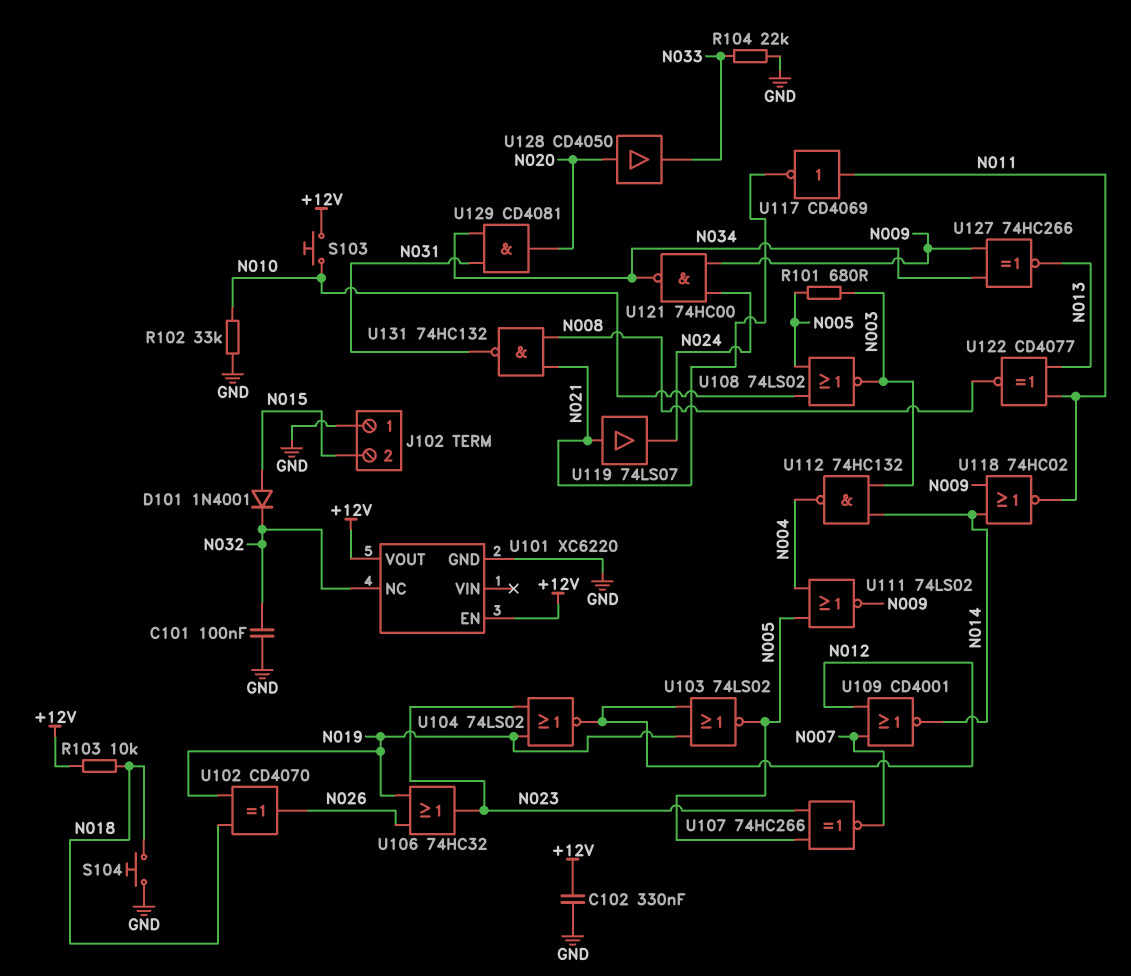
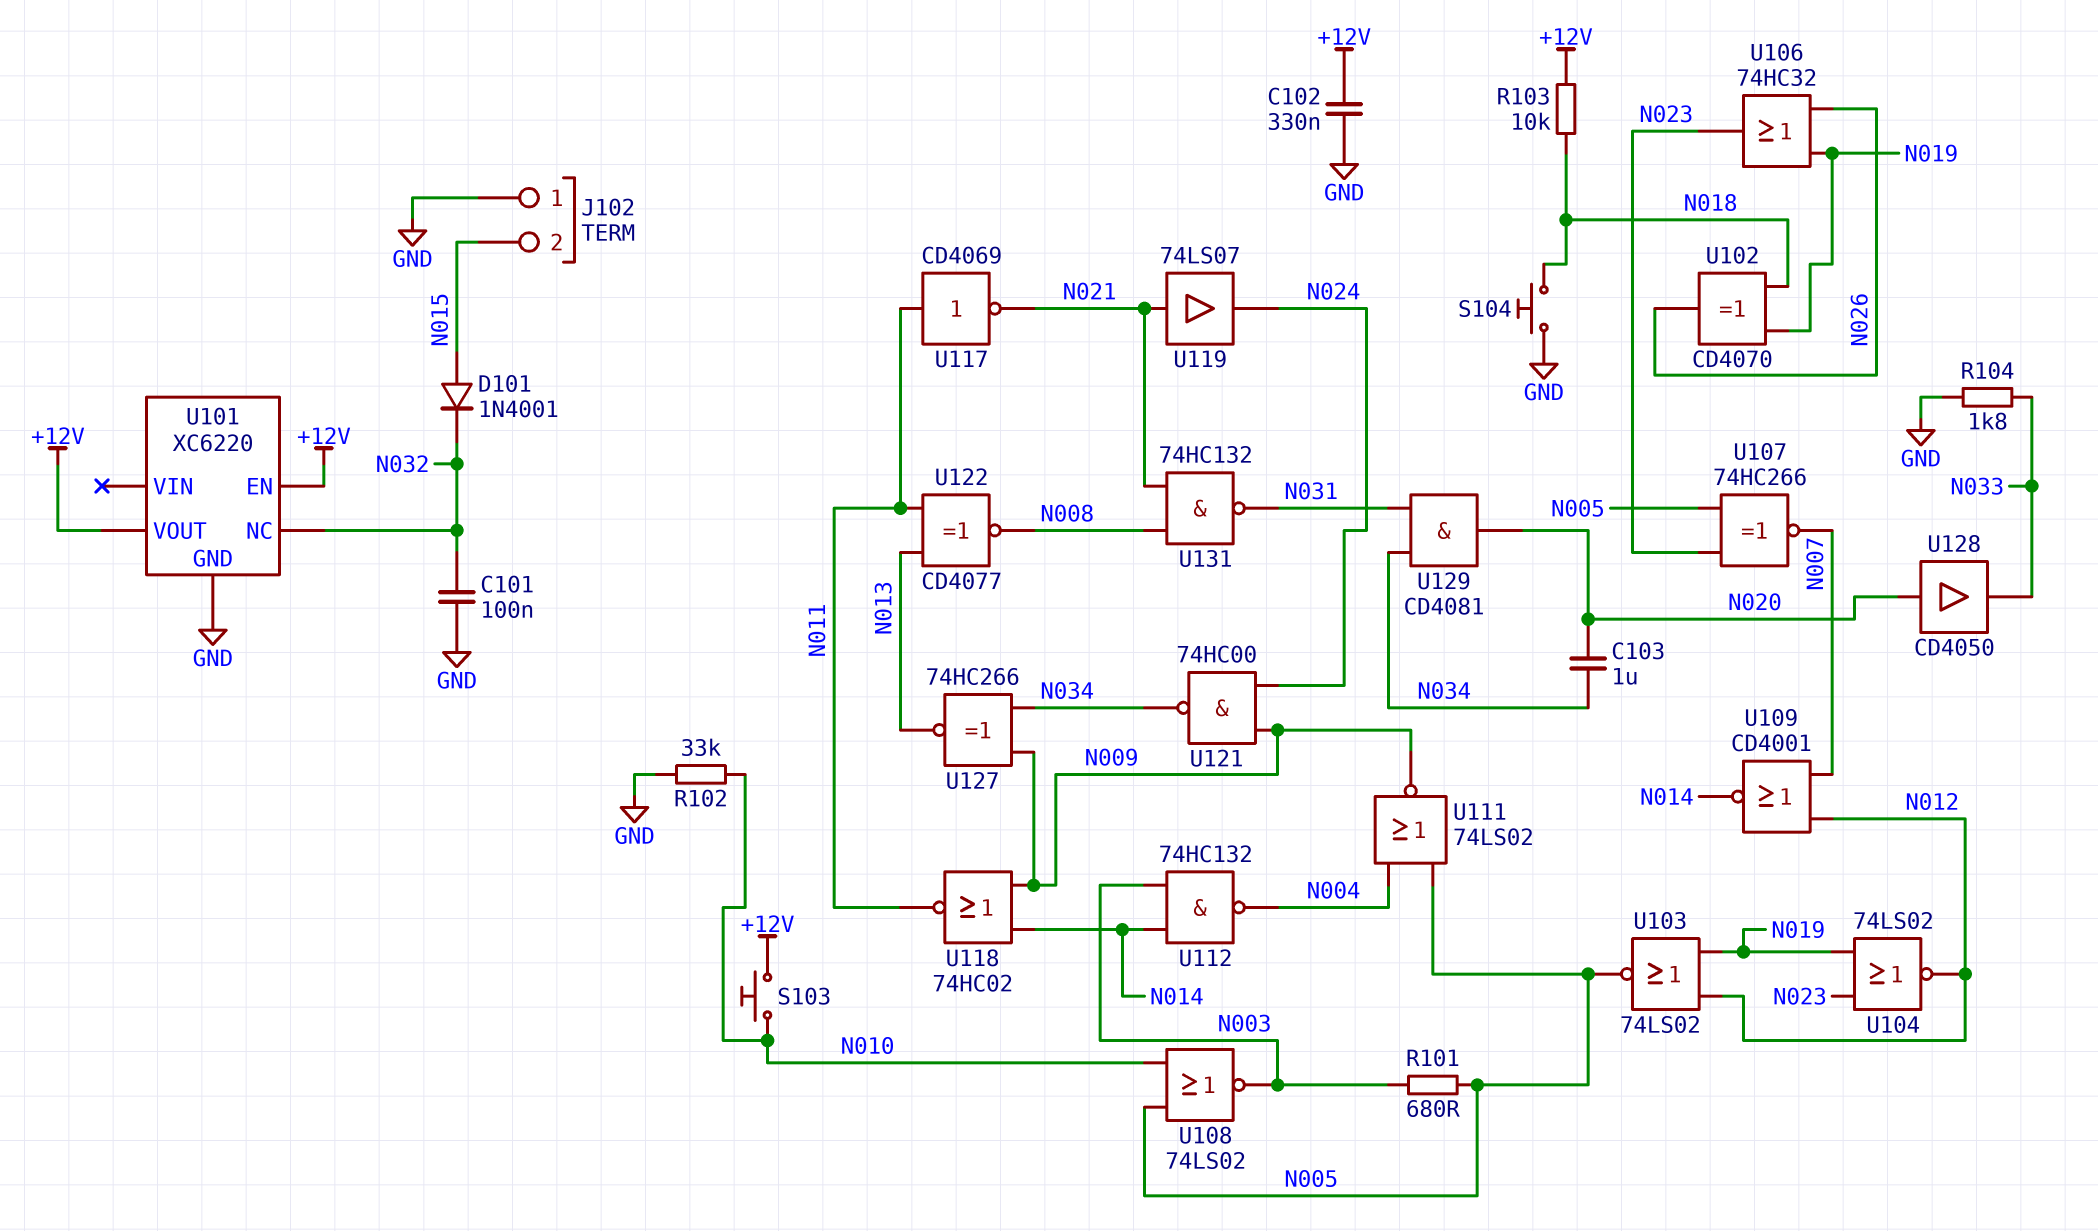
C103: none -> 1uF (N020, N034)
R104: 22k (GND, N033) -> 1.8k (GND, N033)

